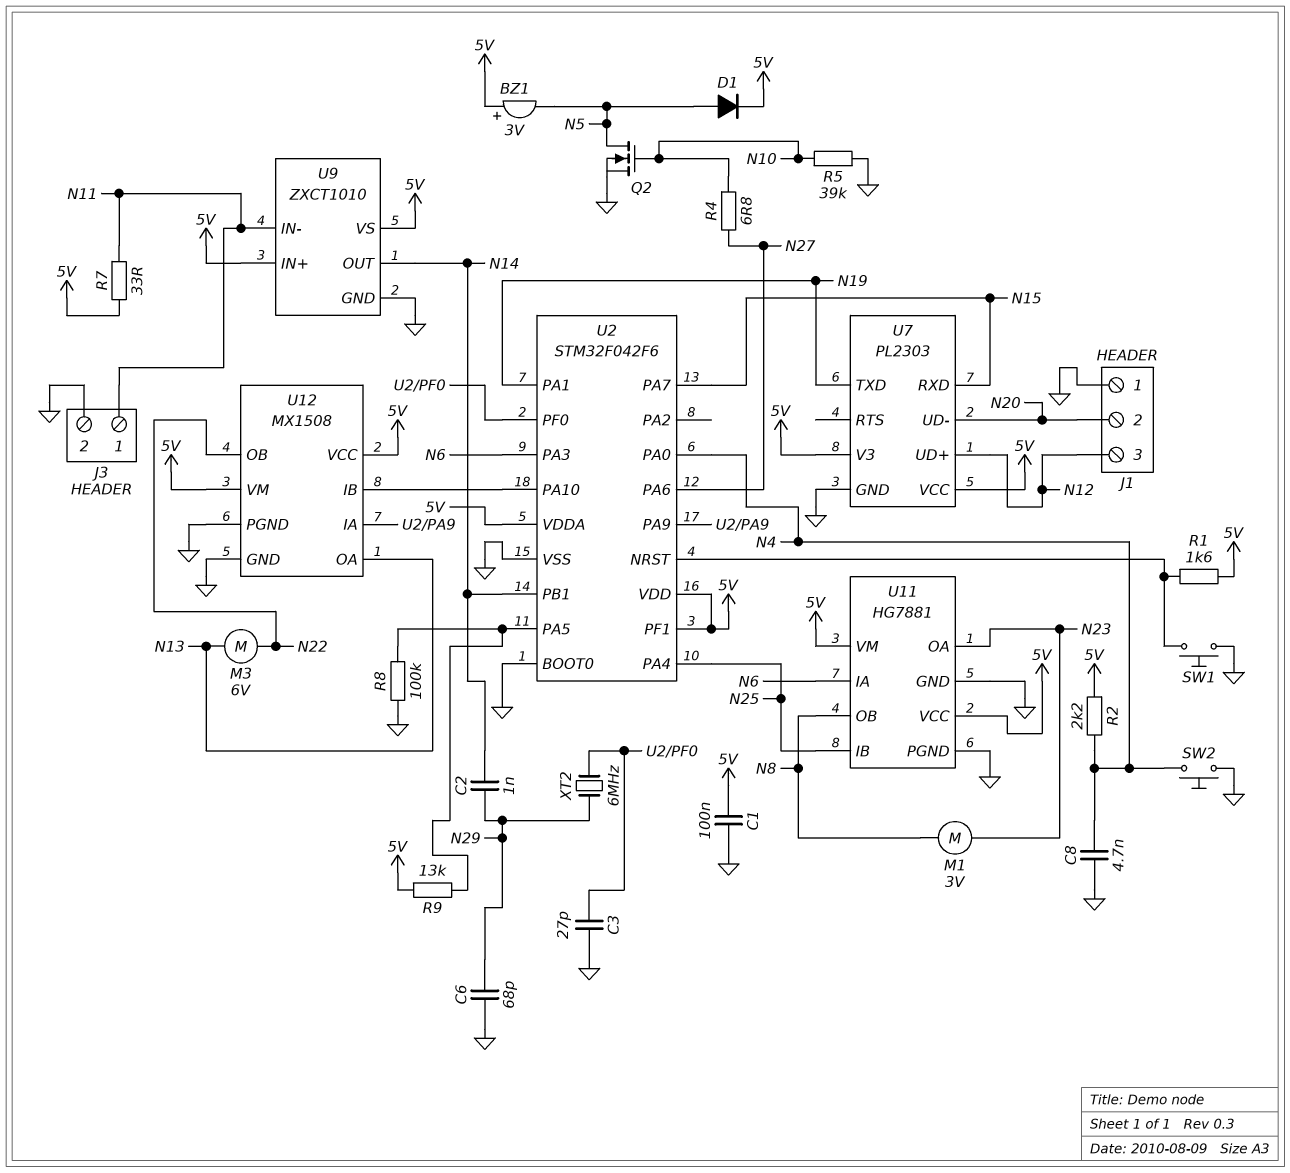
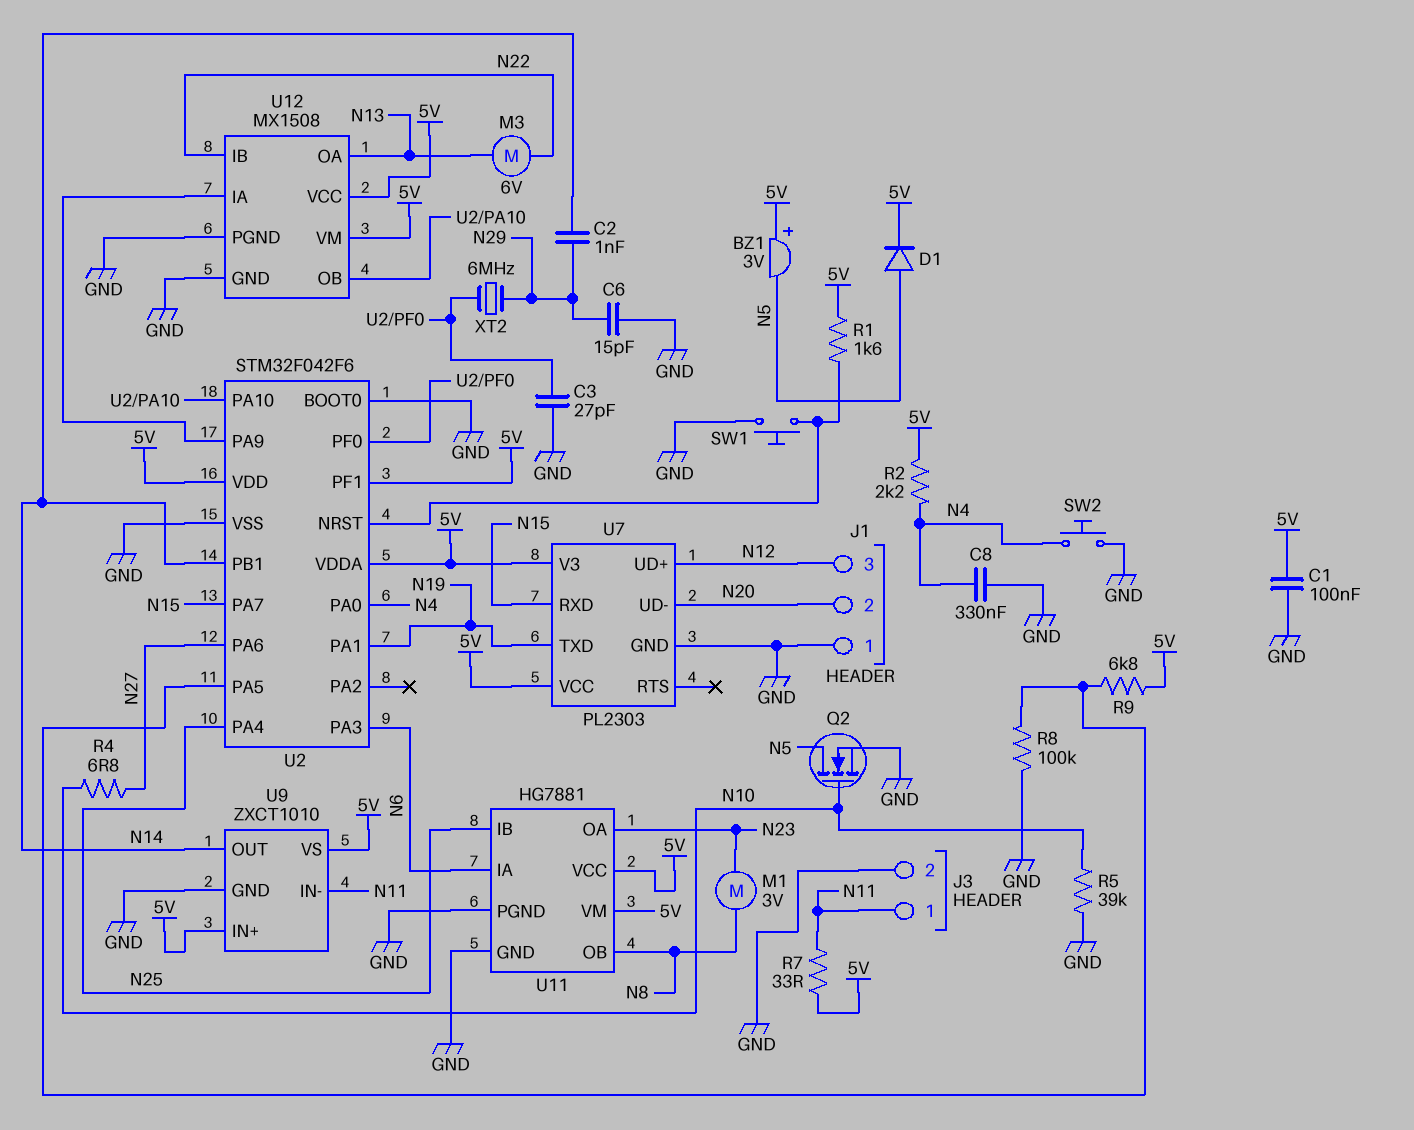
C6: 68pF (GND, N29) -> 15pF (GND, N29)
C8: 4.7nF (GND, N4) -> 330nF (GND, N4)
R9: 13k (5V, U2/PA5) -> 6.8k (5V, U2/PA5)
U12 pin IB: U2/PA10 -> N22
U12 pin OB: N22 -> U2/PA10

